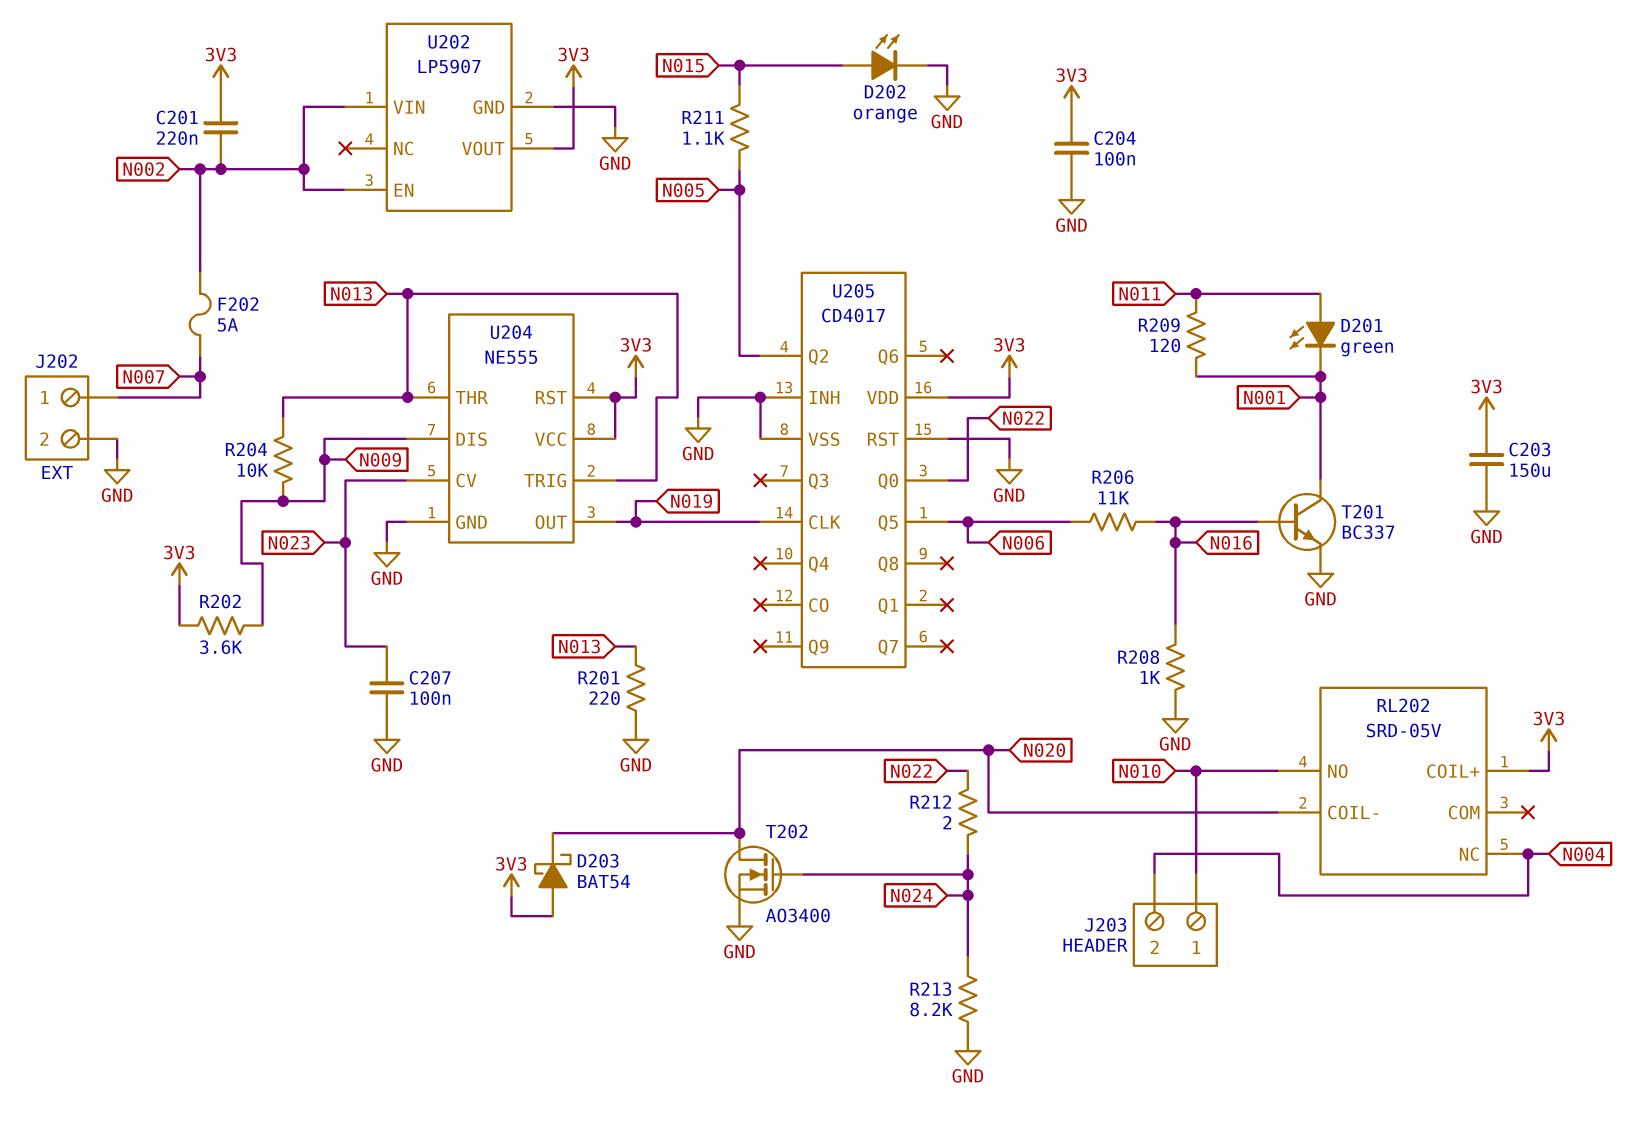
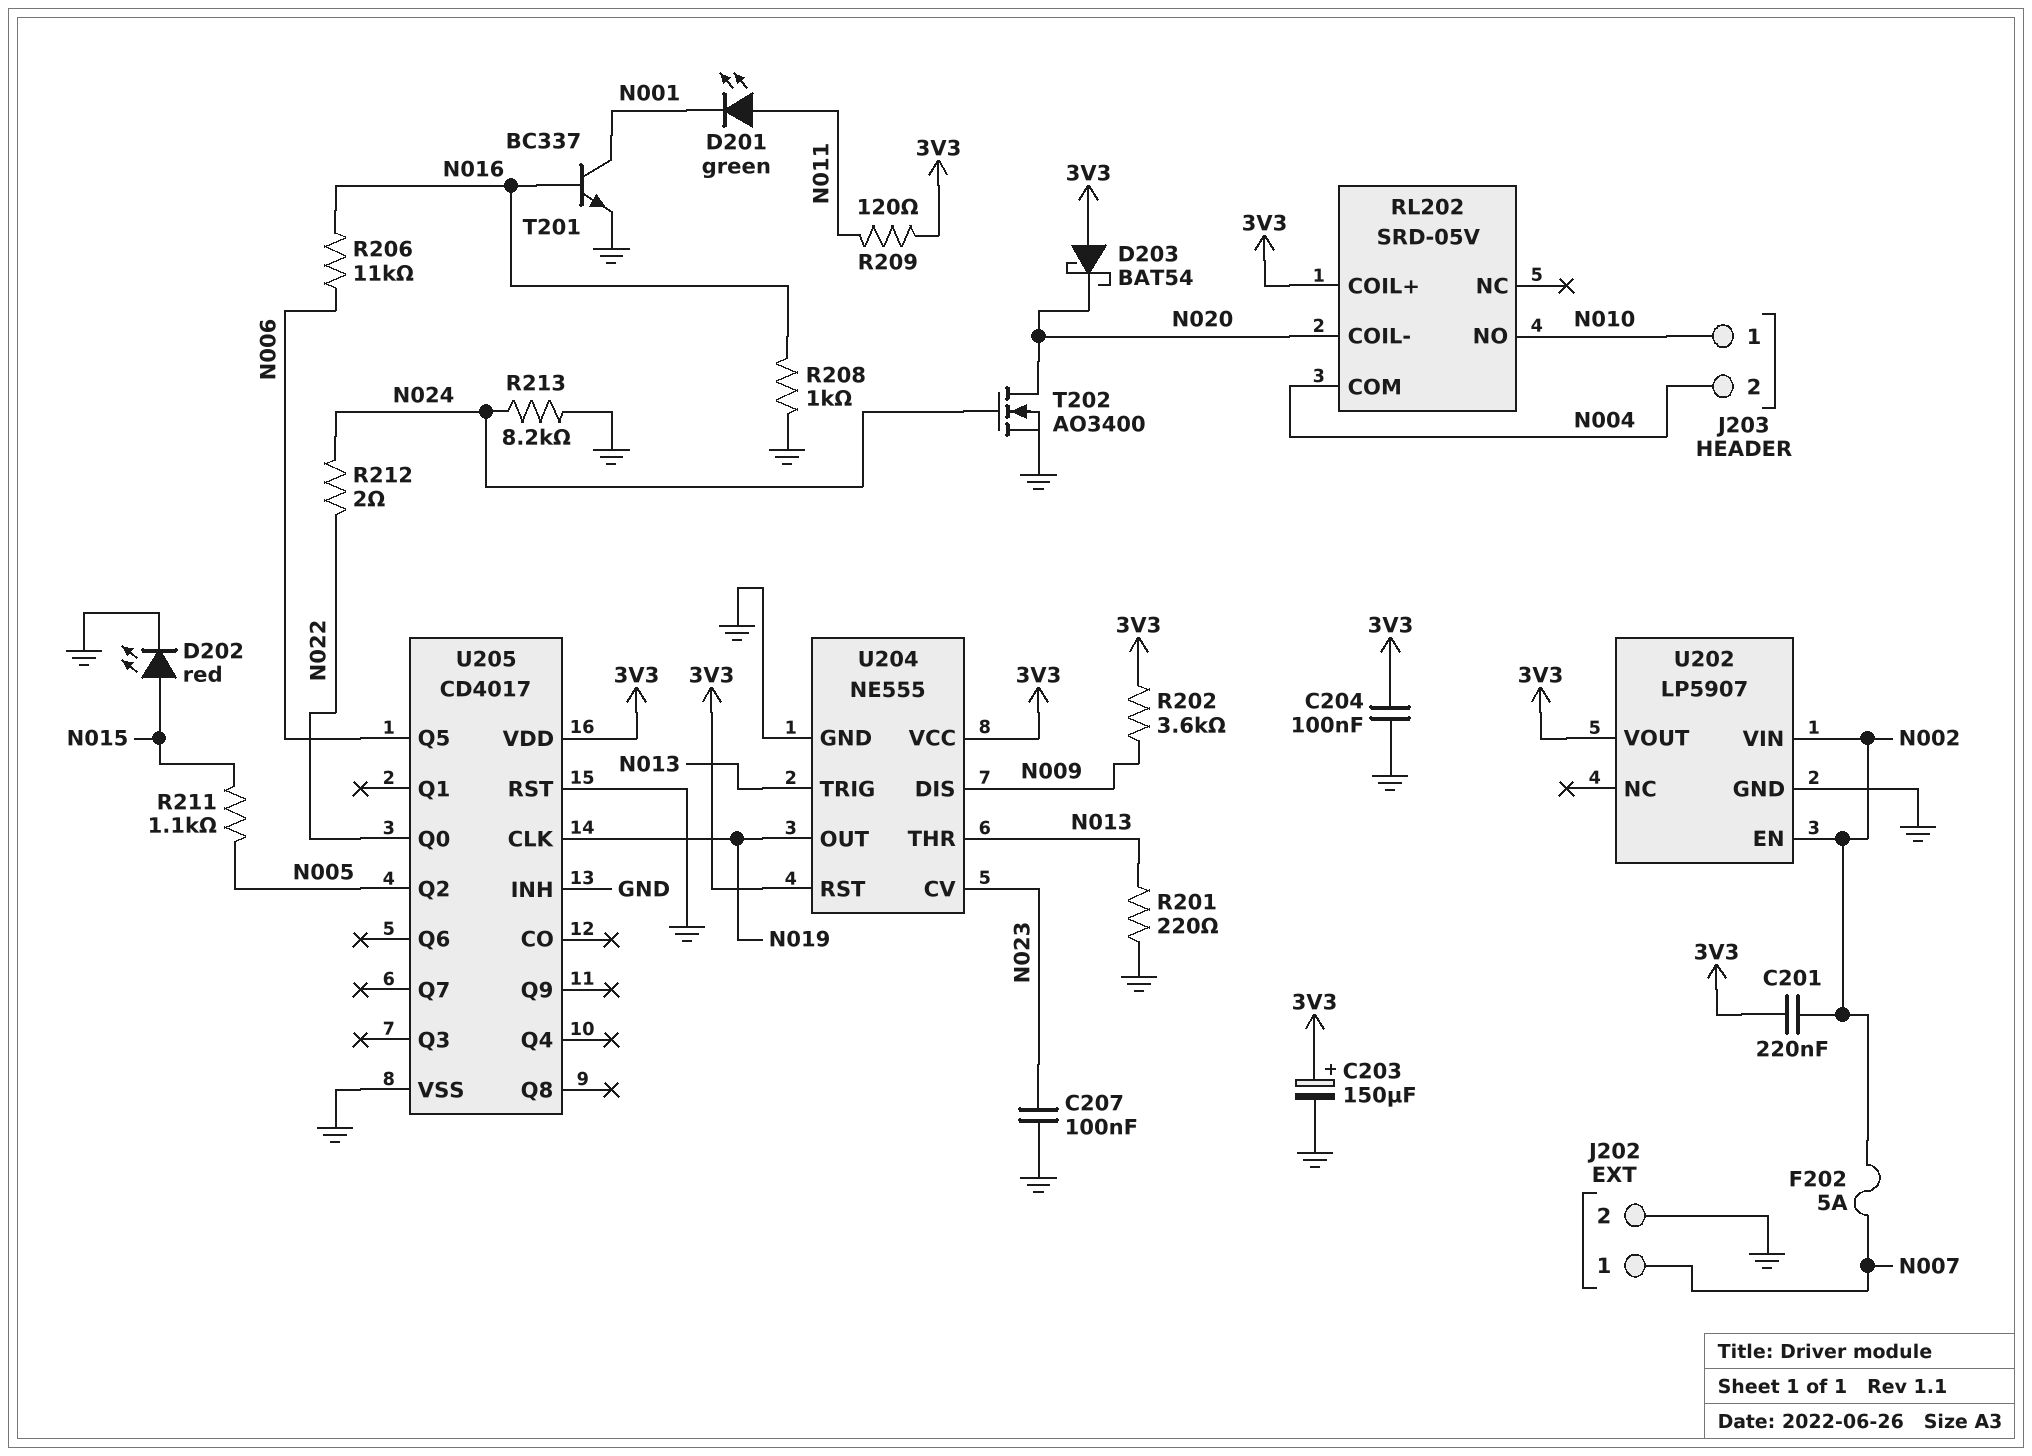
C203: 150uF (3V3, GND) -> 150uF (plus 3V3, minus GND)
D202: LED orange (A N015, K GND) -> LED red (A N015, K GND)
R204: 10k (N009, N013) -> none
R209: 120 (N001, N011) -> 120 (3V3, N011)
RL202 pin COM: none -> N004
RL202 pin NC: N004 -> none

